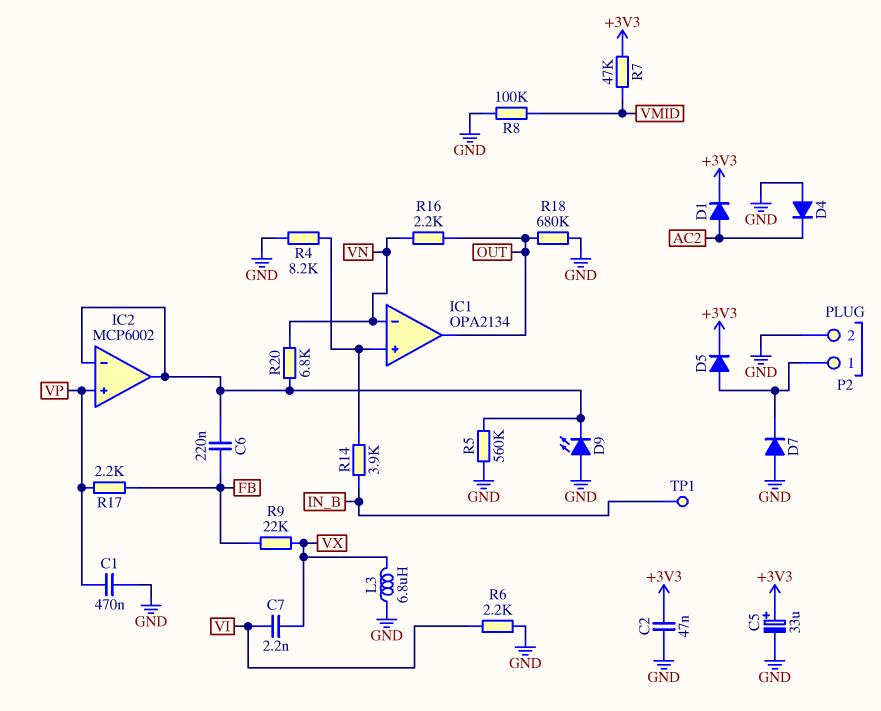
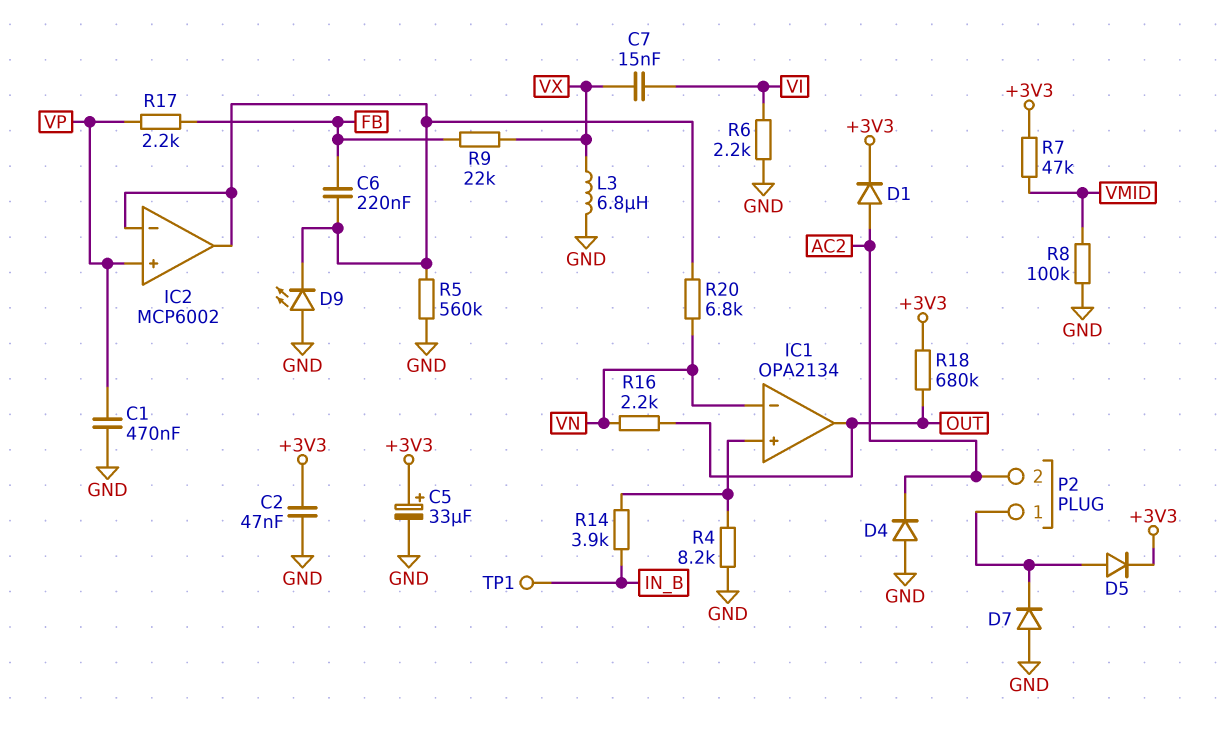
C7: 2.2nF (VI, VX) -> 15nF (VI, VX)
P2 pin 2: GND -> AC2
R18: 680k (GND, OUT) -> 680k (+3V3, OUT)

